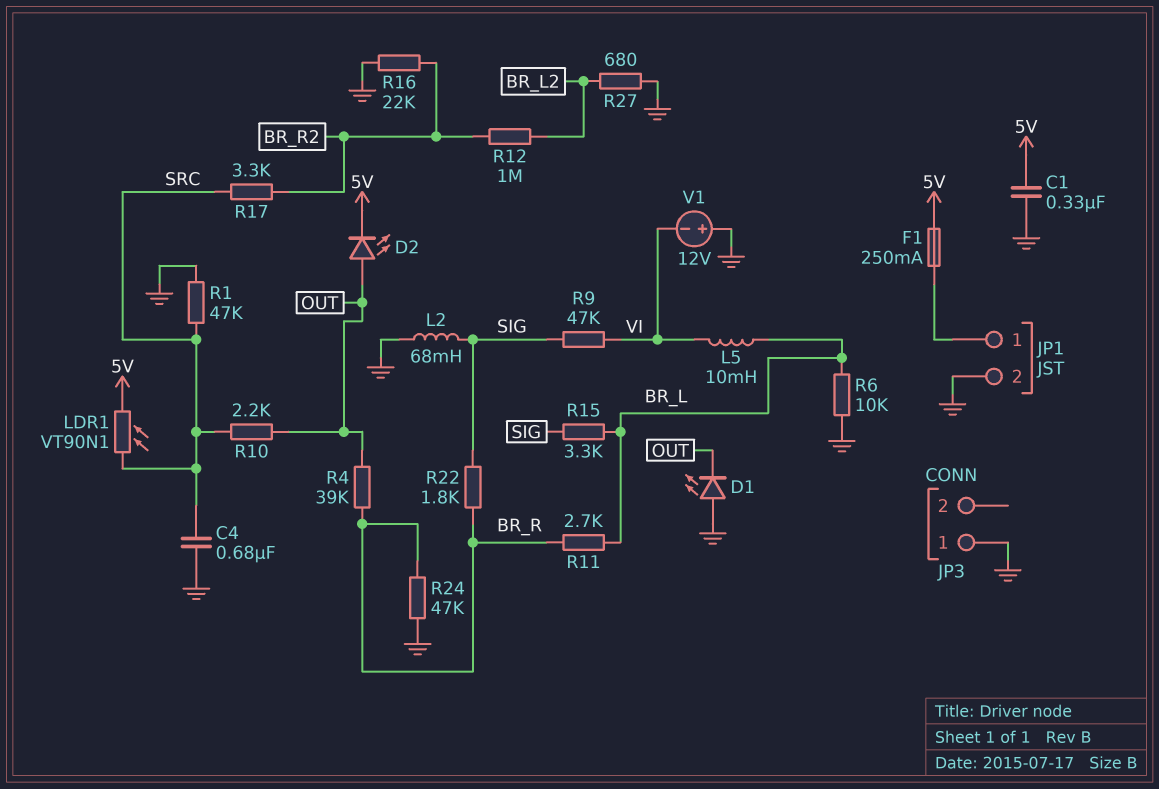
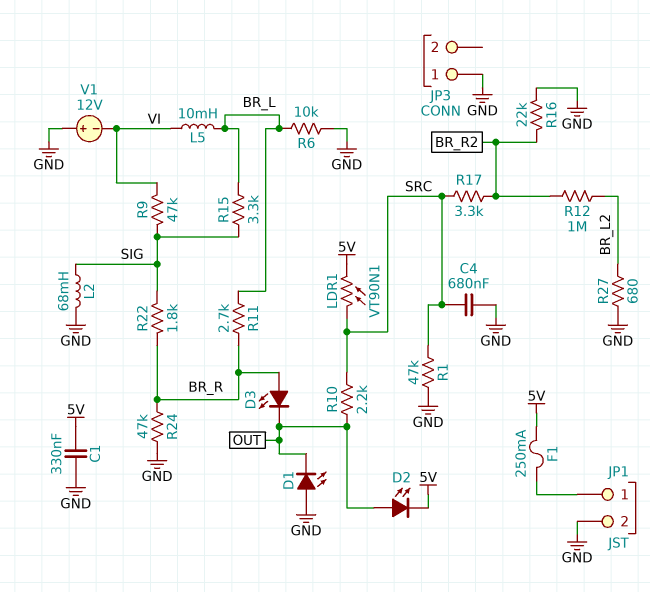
D3: none -> LED (A BR_R, K OUT)
R4: 39k (BR_R, OUT) -> none

